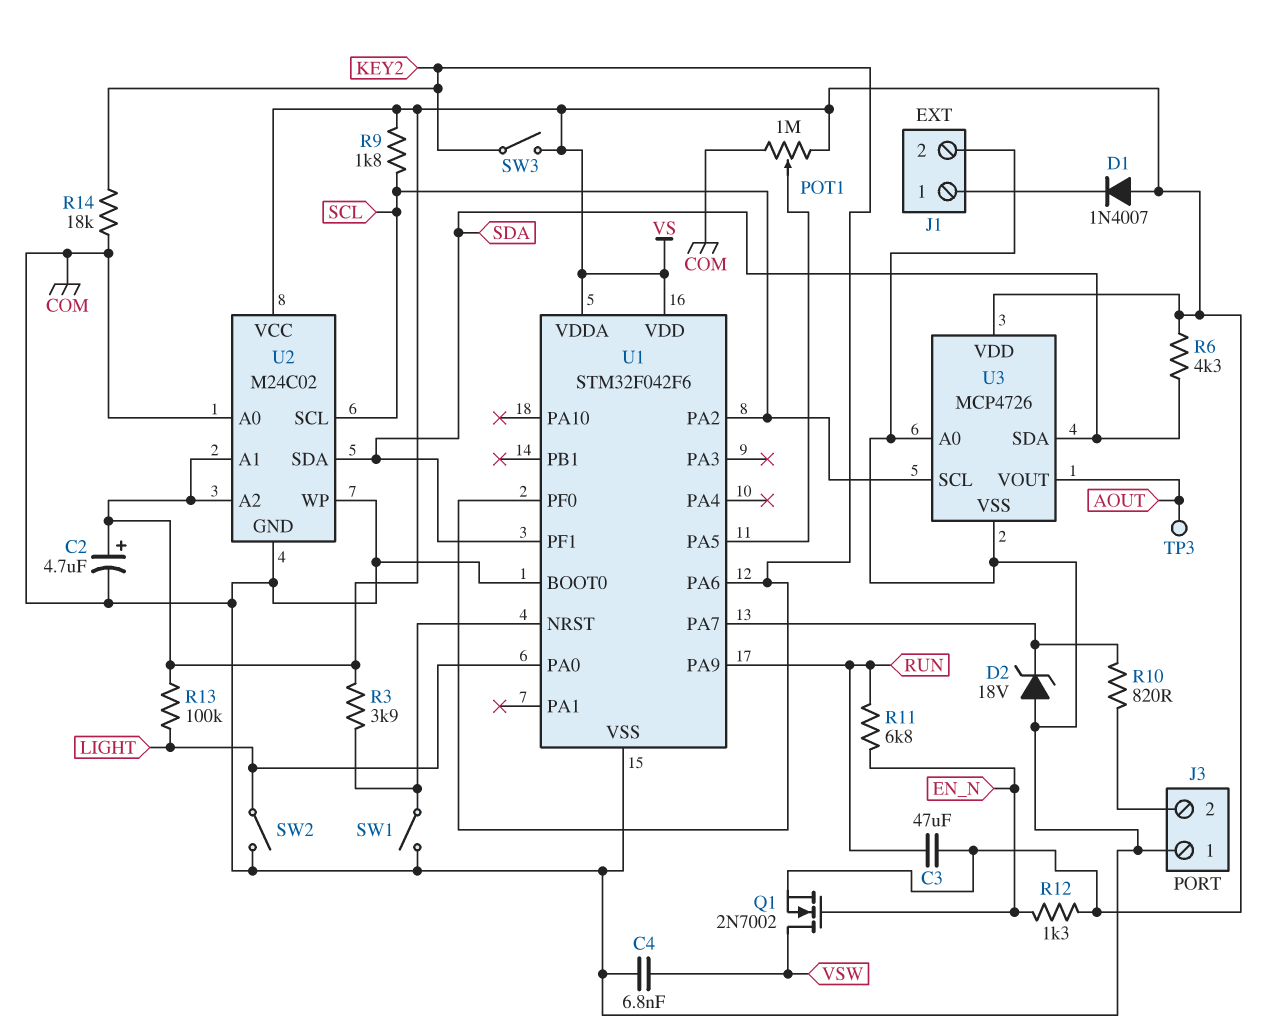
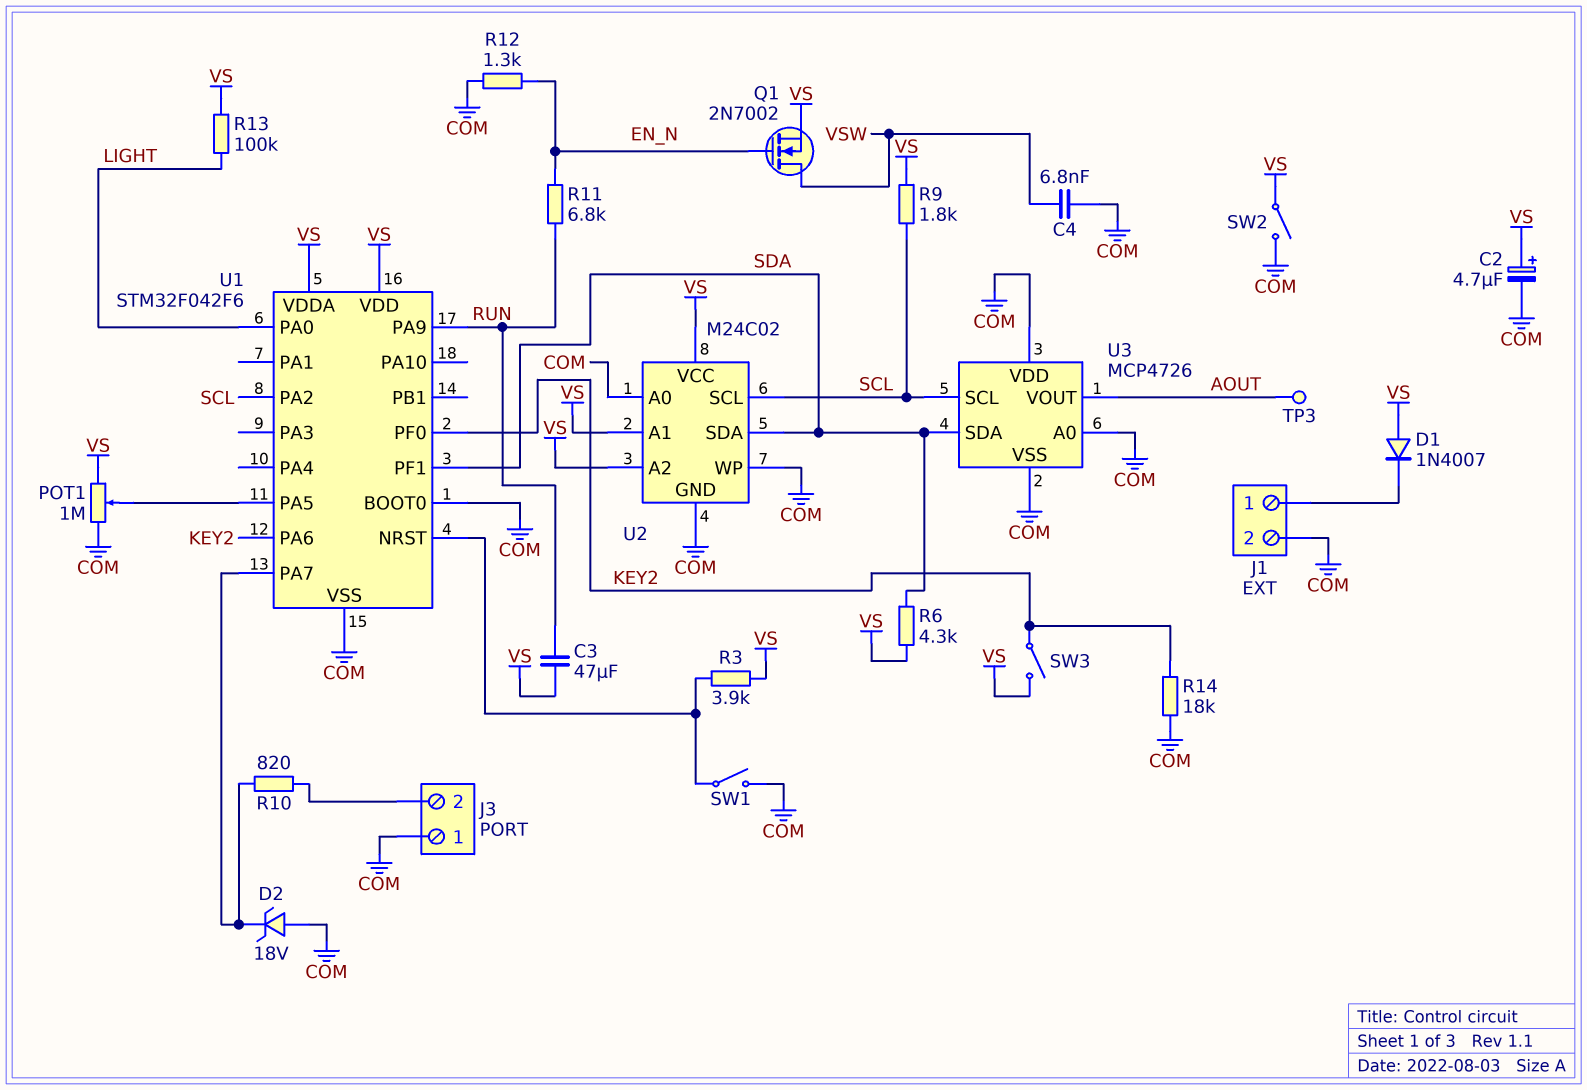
R12: 1.3k (EN_N, VS) -> 1.3k (COM, EN_N)
SW2: switch (COM, LIGHT) -> switch (COM, VS)
U3 pin VDD: VS -> COM

